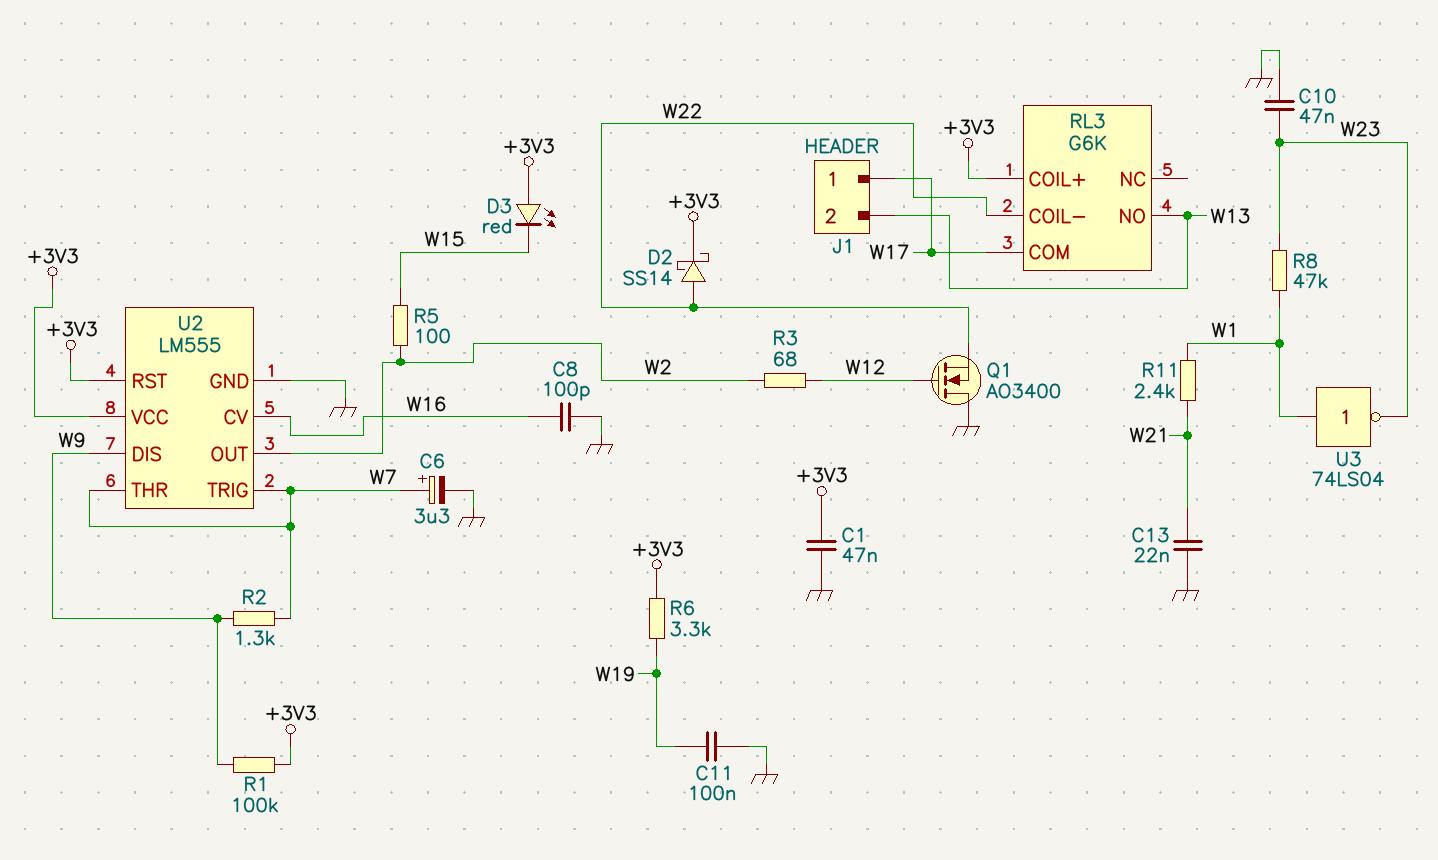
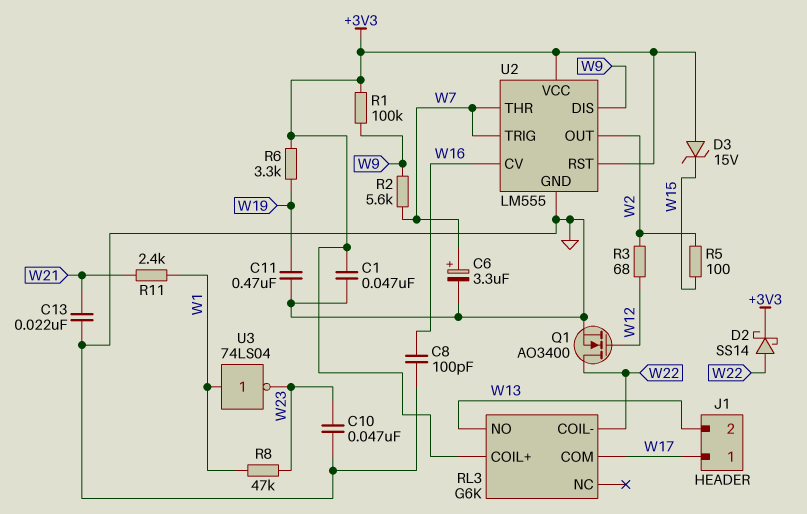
C11: 100nF (GND, W19) -> 470nF (GND, W19)
D3: LED red (A +3V3, K W15) -> zener 15V (A +3V3, K W15)
Q1: NMOS AO3400 (G W12, D GND, S W22) -> NMOS AO3400 (G W12, D W22, S GND)
R2: 1.3k (W7, W9) -> 5.6k (W7, W9)

